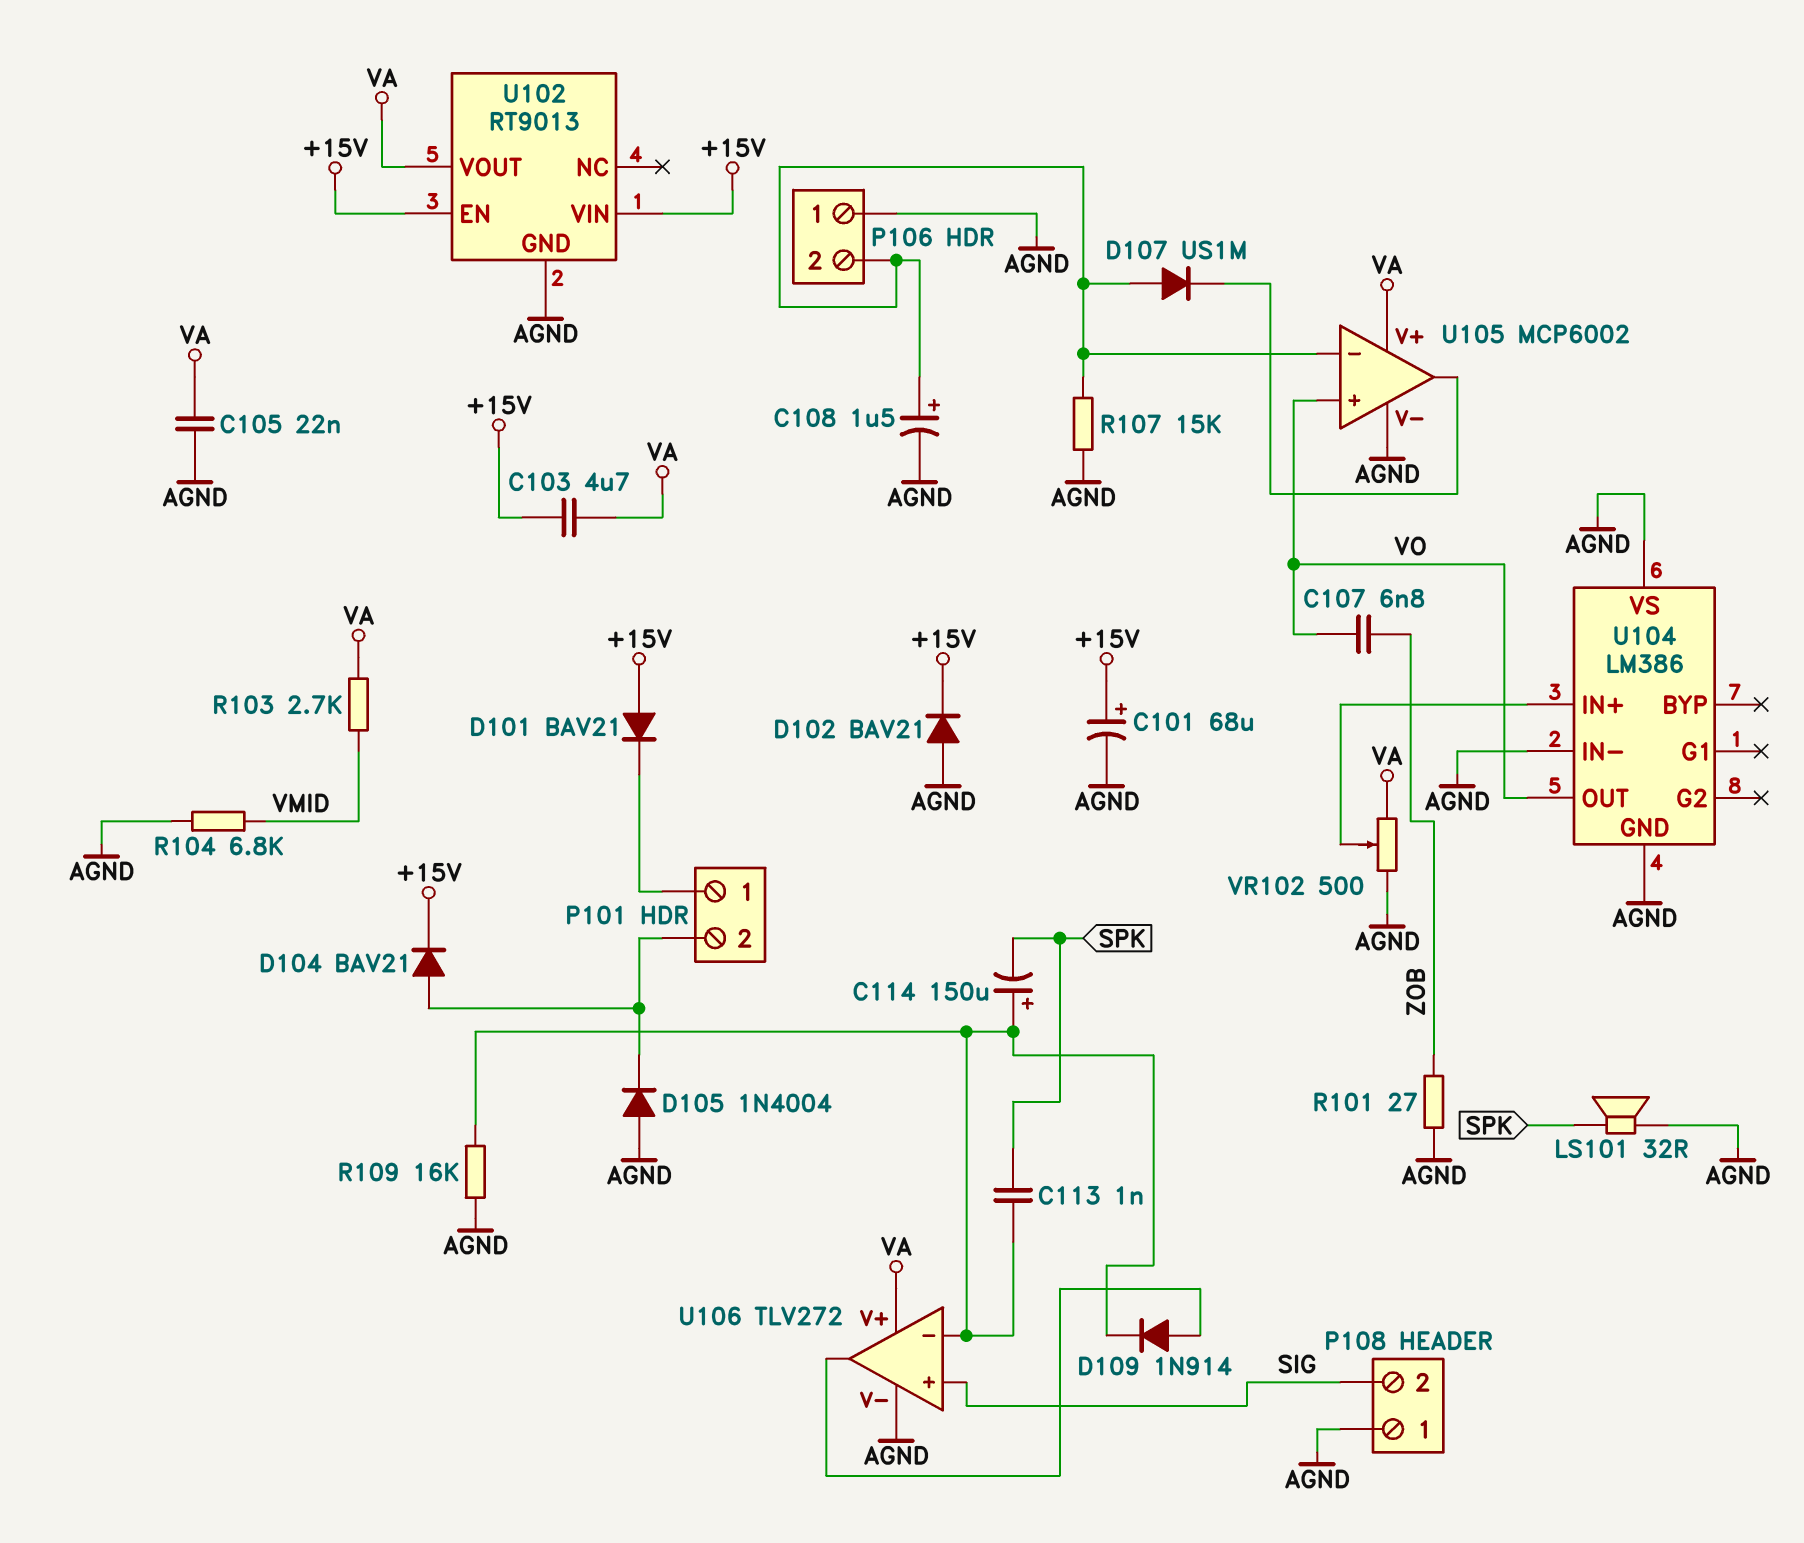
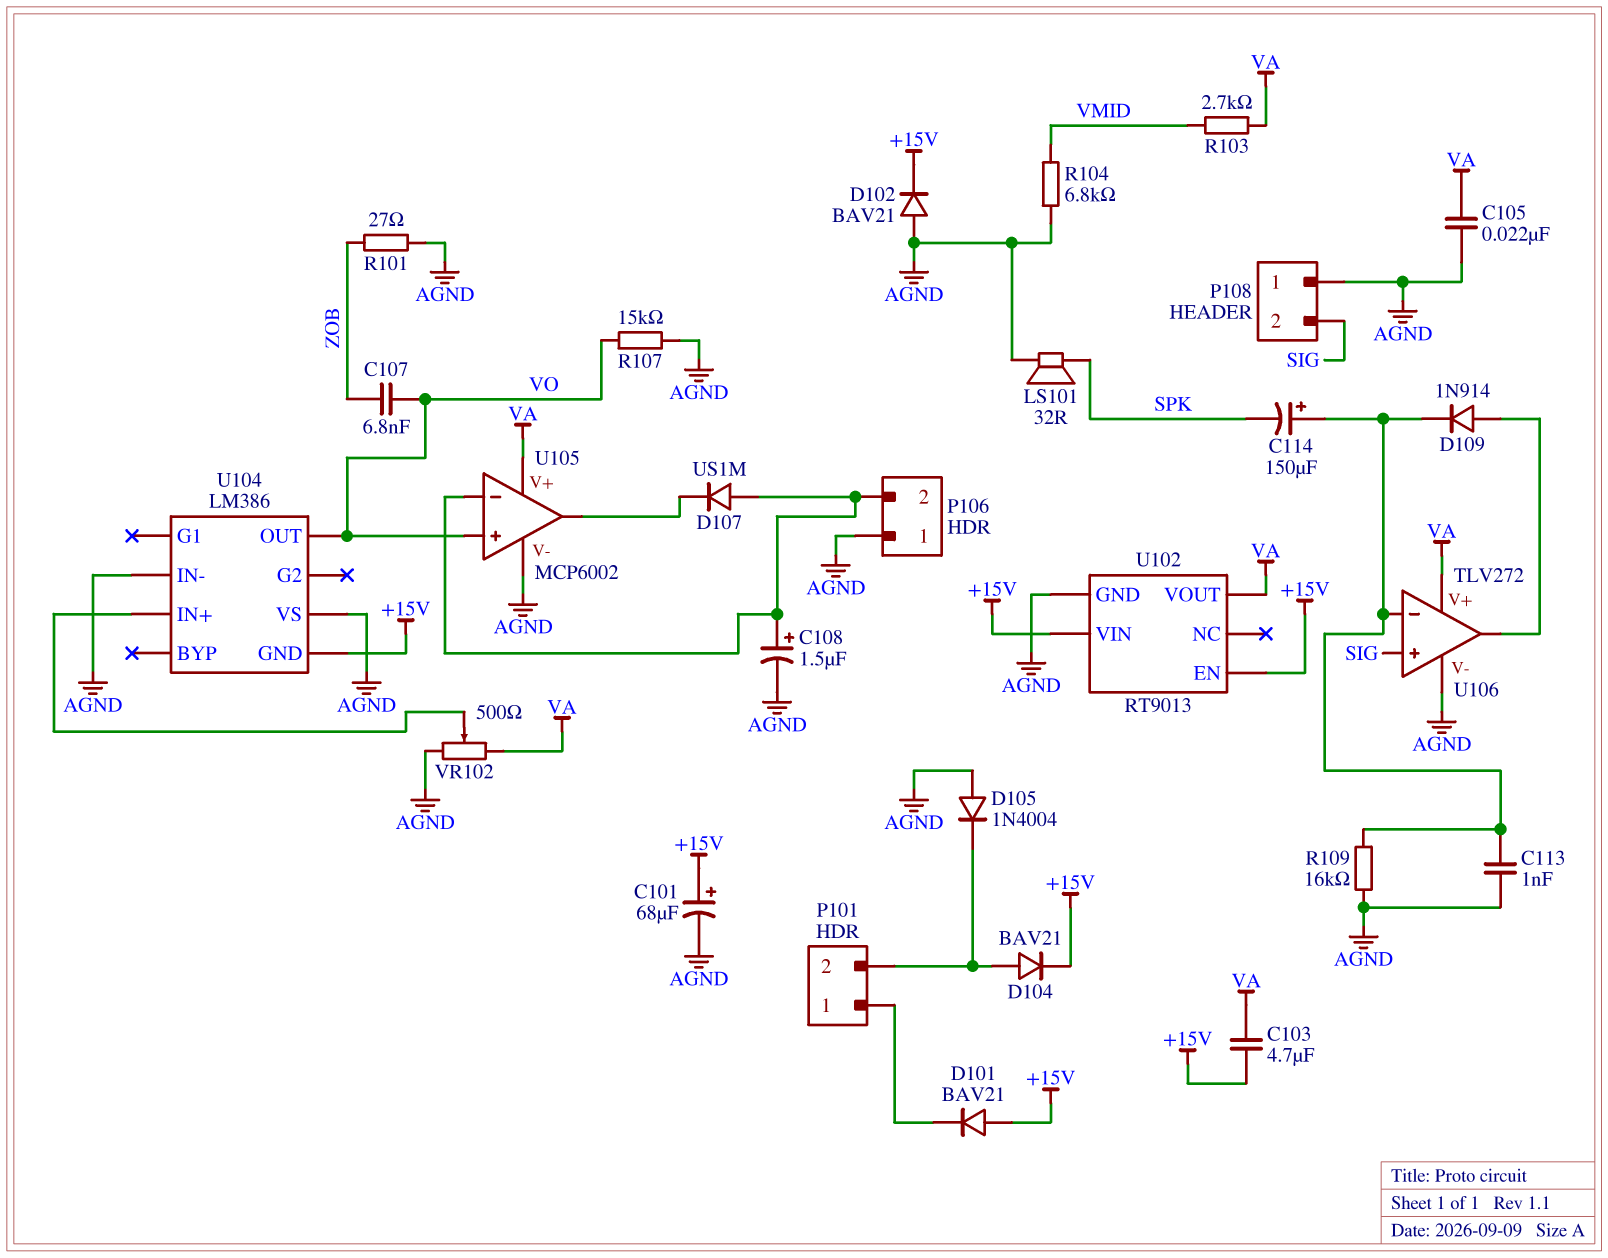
C113: 1nF (SPK, U106/in-) -> 1nF (AGND, U106/in-)
R107: 15k (AGND, P106/2) -> 15k (AGND, VO)
U104 pin GND: AGND -> +15V

